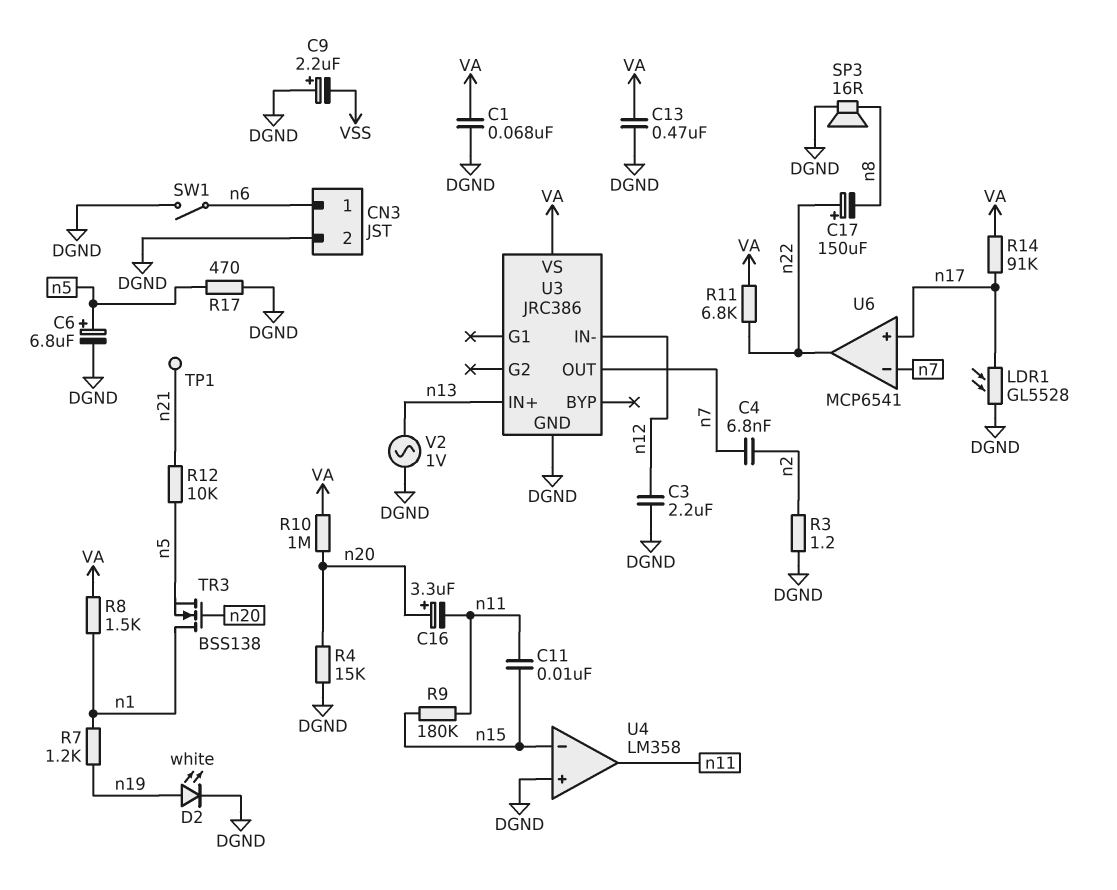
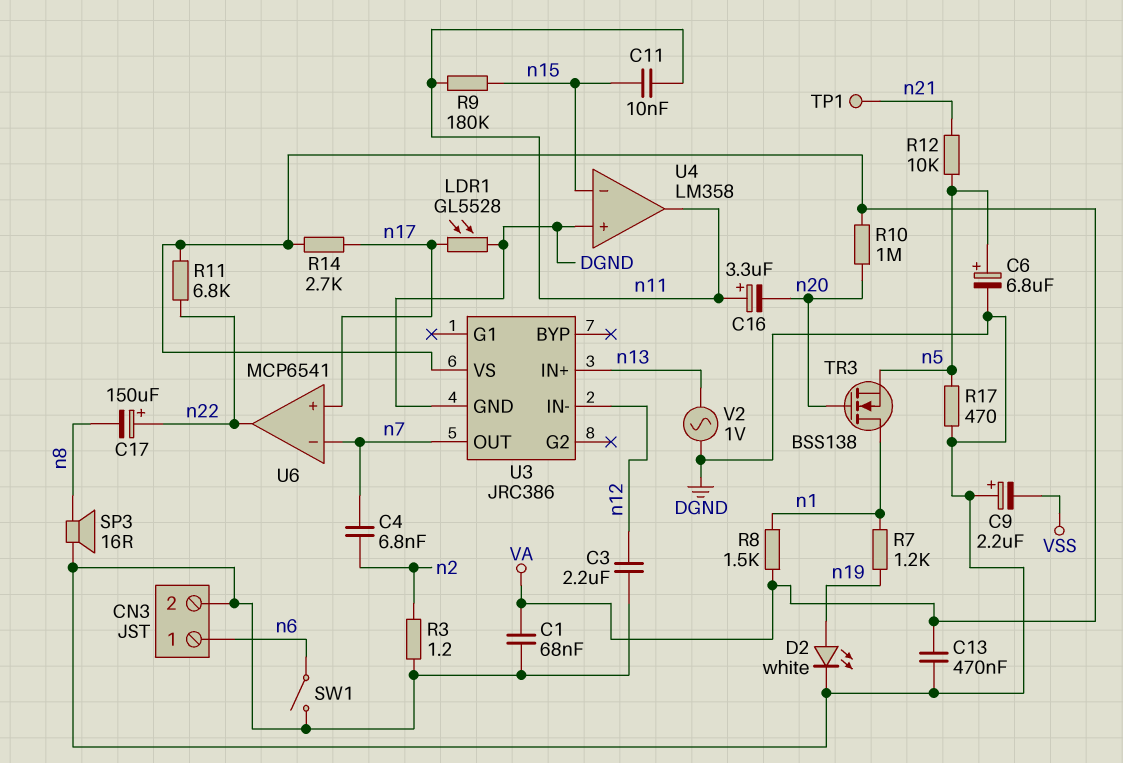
C16: 3.3uF (plus n20, minus n11) -> 3.3uF (plus n11, minus n20)
R4: 15k (DGND, n20) -> none
R14: 91k (VA, n17) -> 2.7k (VA, n17)

